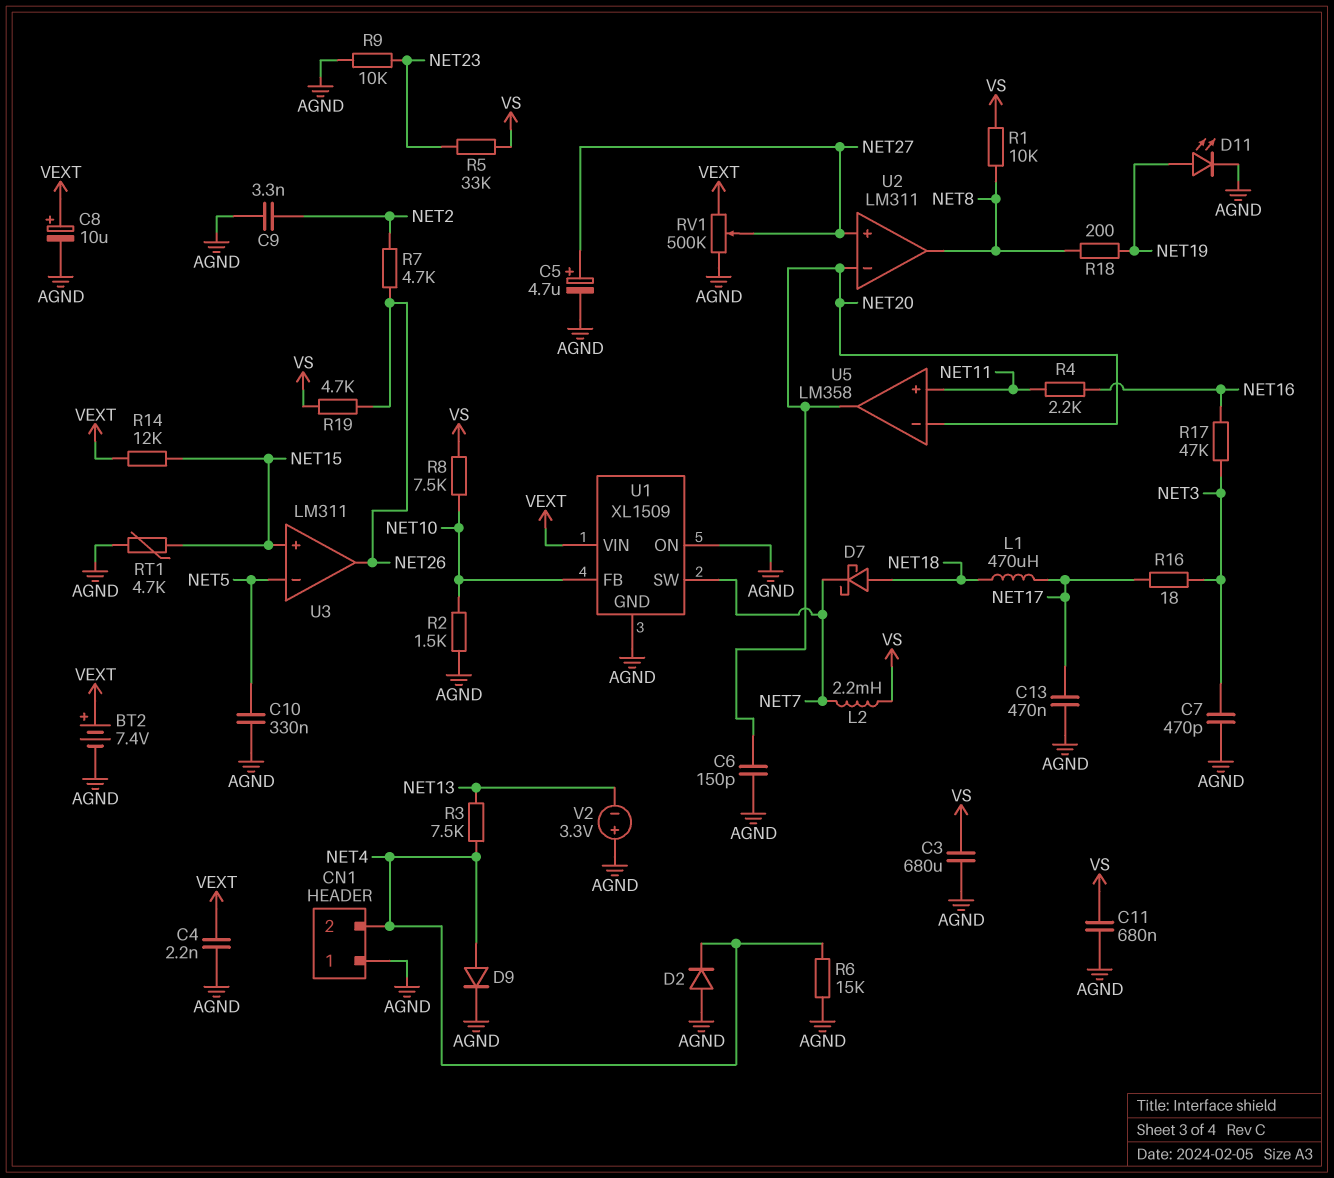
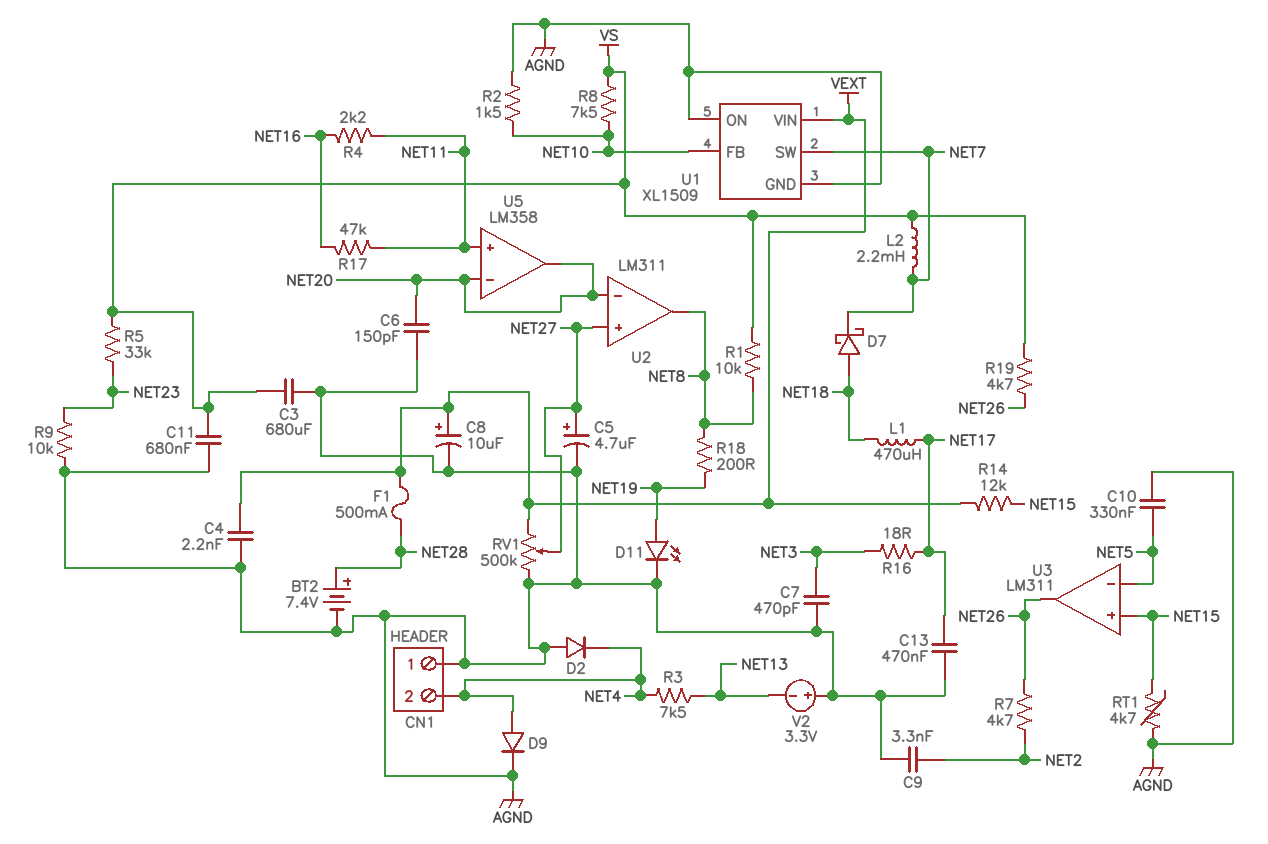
BT2: 7.4V (plus VEXT, minus AGND) -> 7.4V (plus NET28, minus AGND)
F1: none -> 500mA (NET28, VEXT)
R6: 15k (AGND, NET4) -> none
R17: 47k (NET3, NET16) -> 47k (NET11, NET16)

